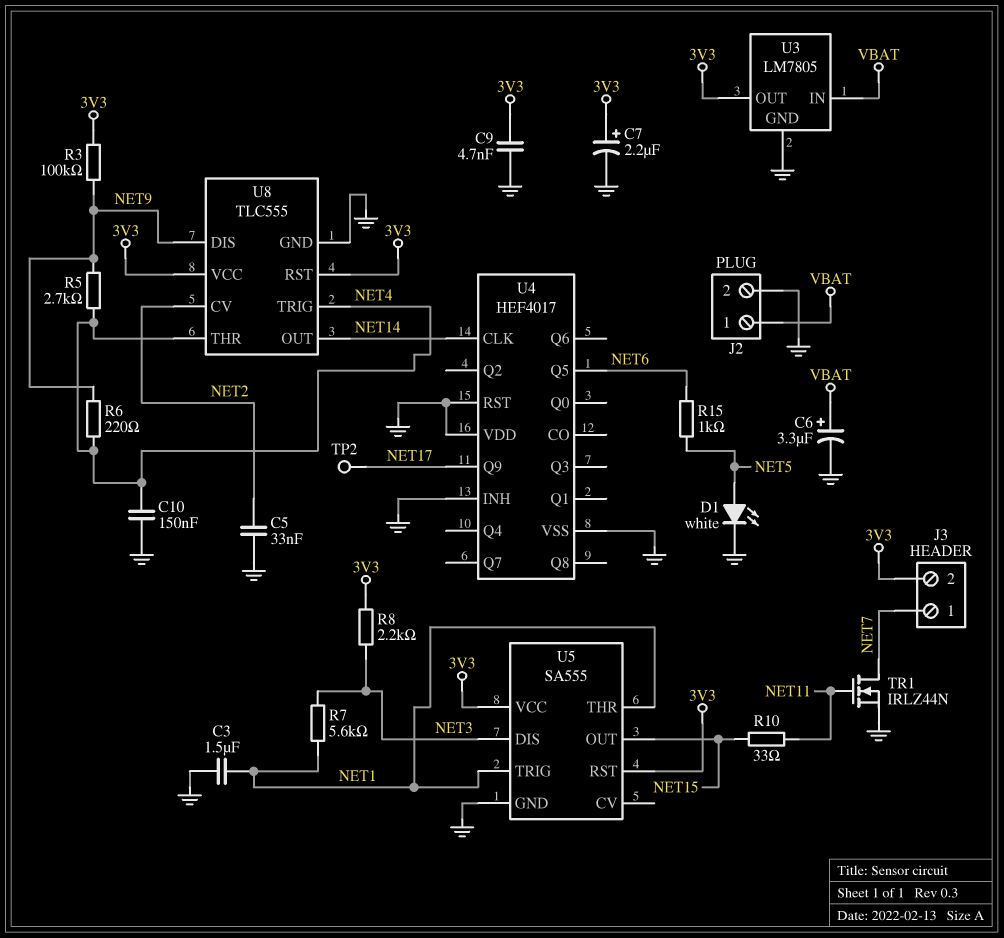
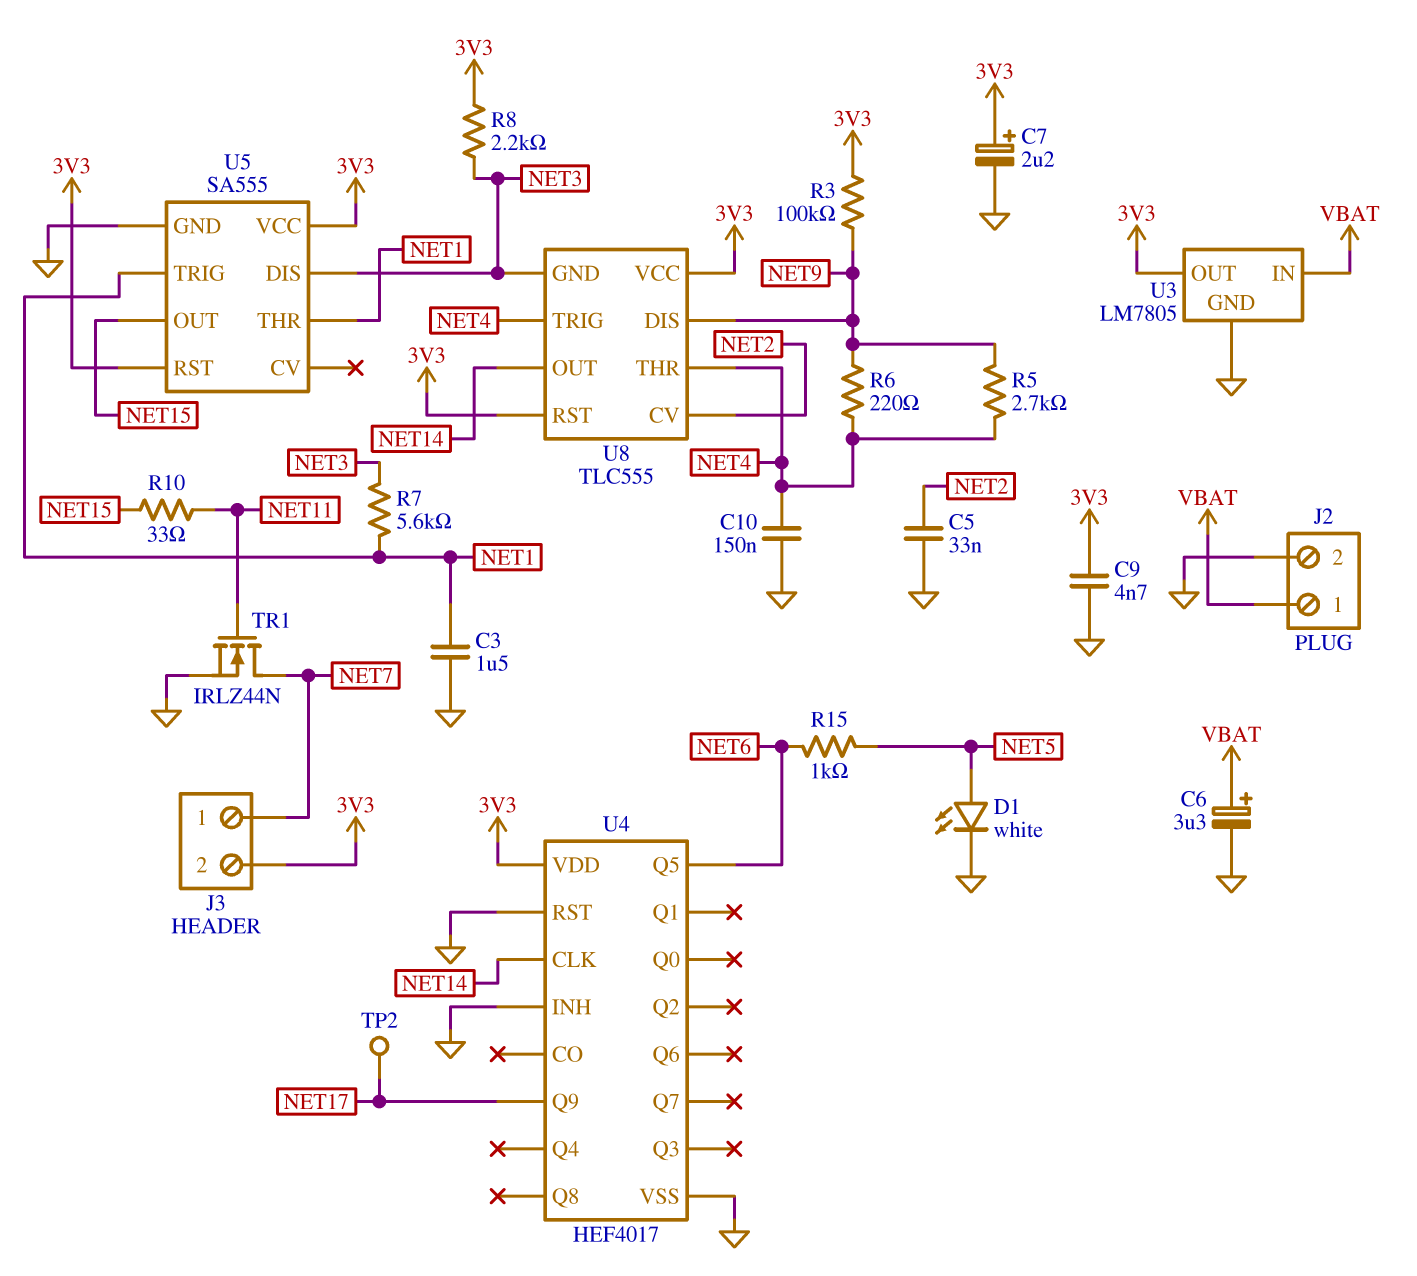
U4 pin VDD: GND -> 3V3
U8 pin GND: GND -> NET3

